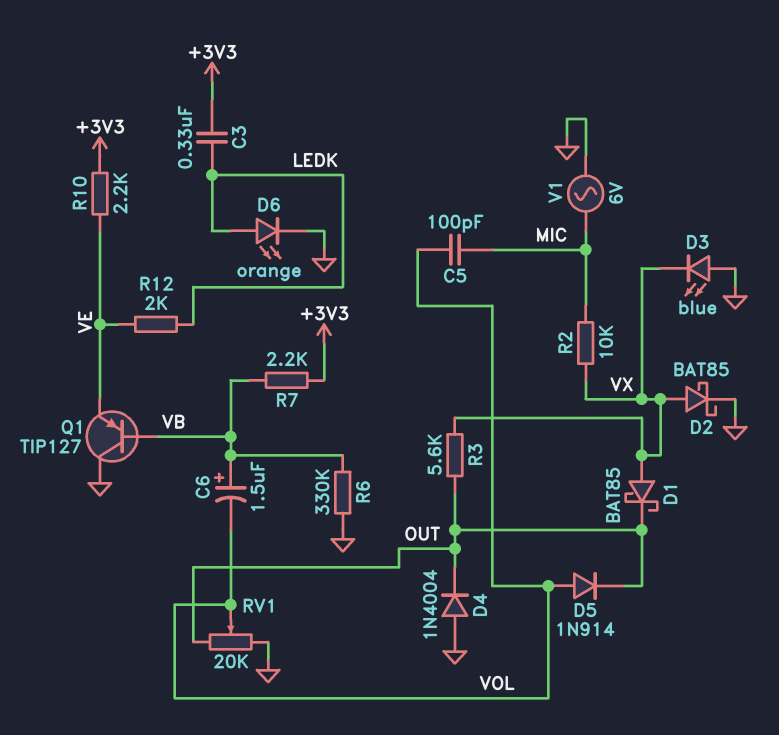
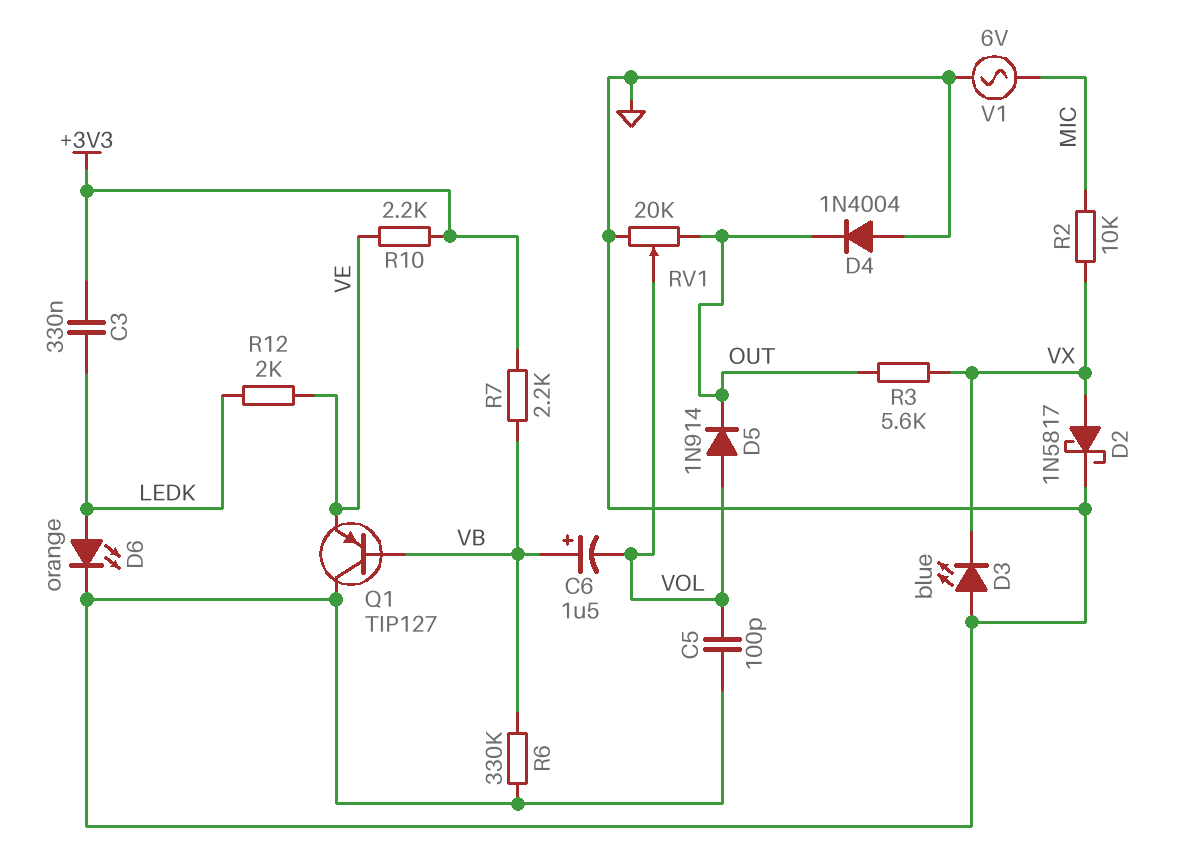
C5: 100pF (MIC, VOL) -> 100pF (GND, VOL)
D1: schottky BAT85 (A VX, K OUT) -> none
D2: schottky BAT85 (A VX, K GND) -> schottky 1N5817 (A VX, K GND)

